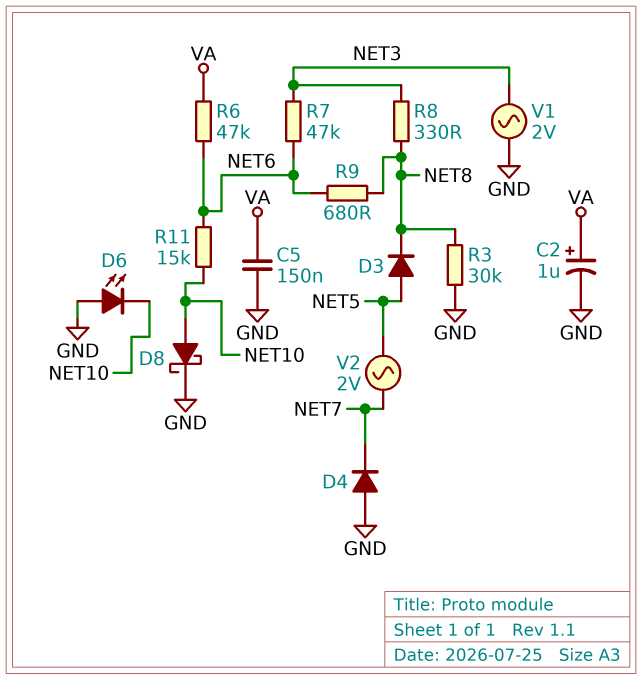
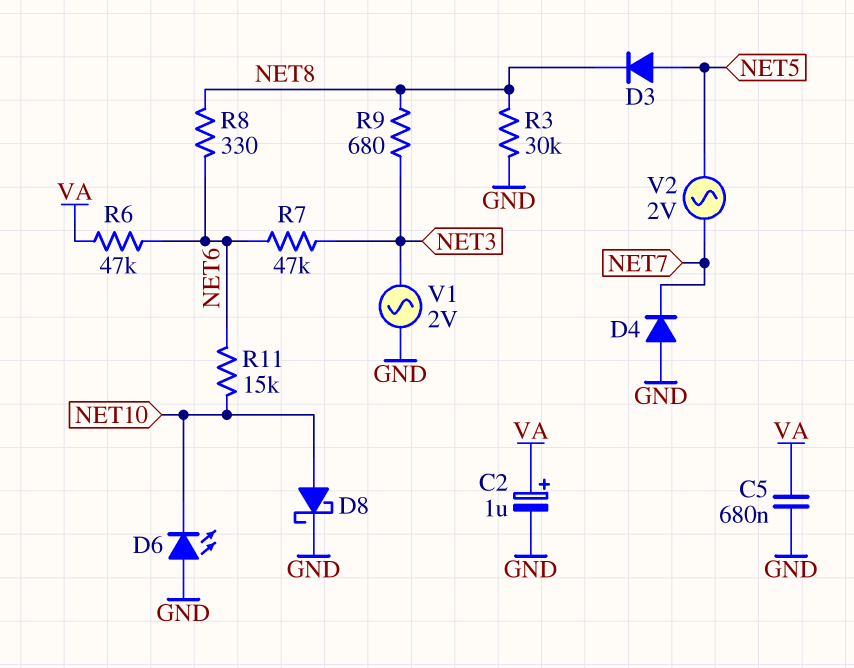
C5: 150nF (GND, VA) -> 680nF (GND, VA)
R8: 330 (NET3, NET8) -> 330 (NET6, NET8)
R9: 680 (NET6, NET8) -> 680 (NET3, NET8)

